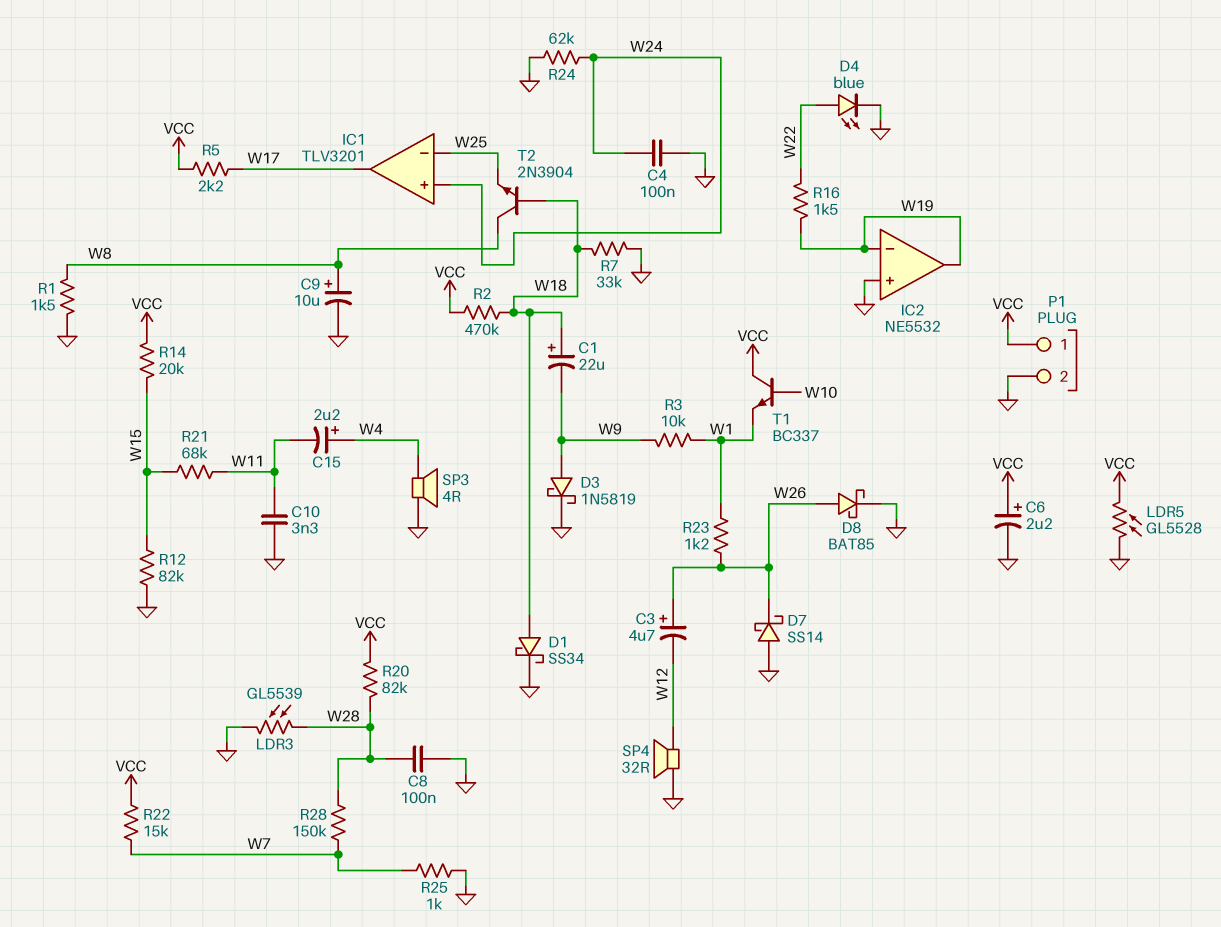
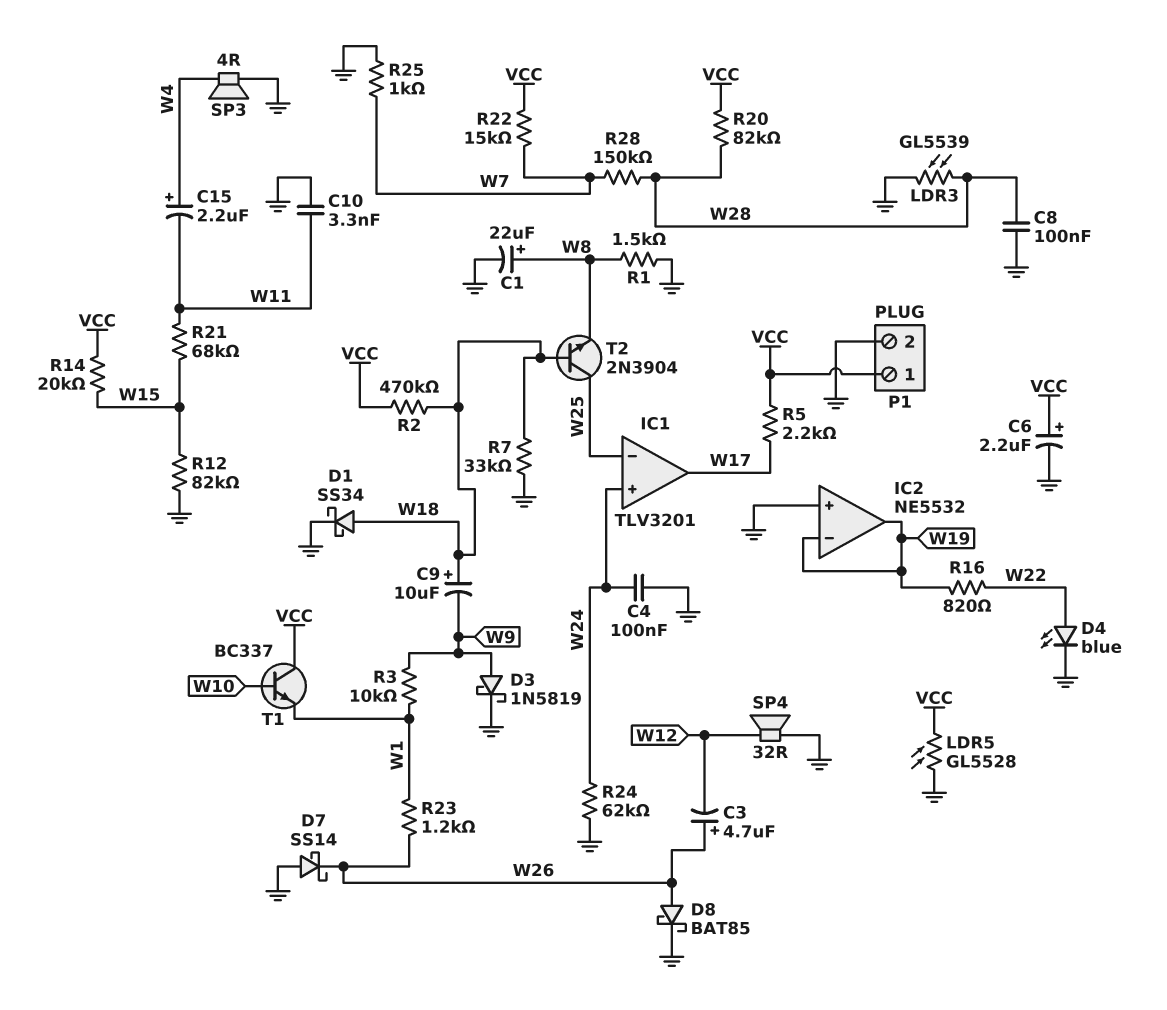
C1: 22uF (plus W18, minus W9) -> 22uF (plus W8, minus GND)
C9: 10uF (plus W8, minus GND) -> 10uF (plus W18, minus W9)
R16: 1.5k (W19, W22) -> 820 (W19, W22)
T2: NPN 2N3904 (B W18, C W8, E W25) -> NPN 2N3904 (B W18, C W25, E W8)

